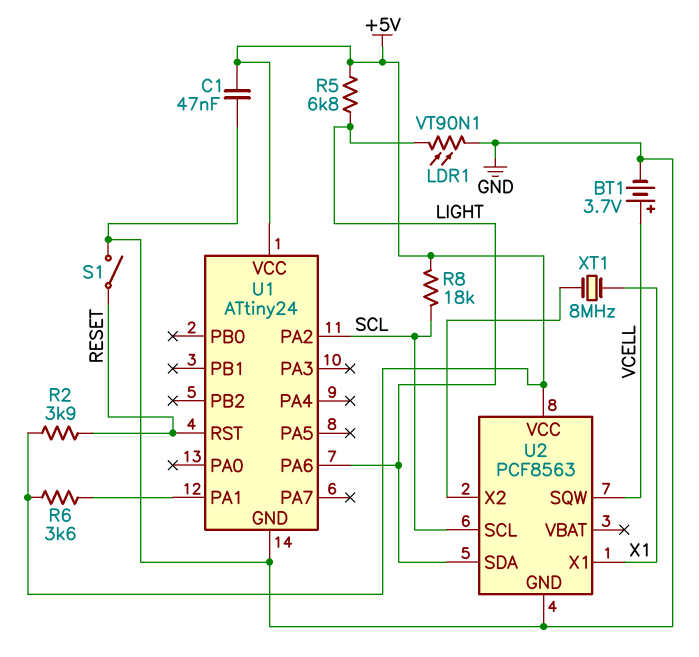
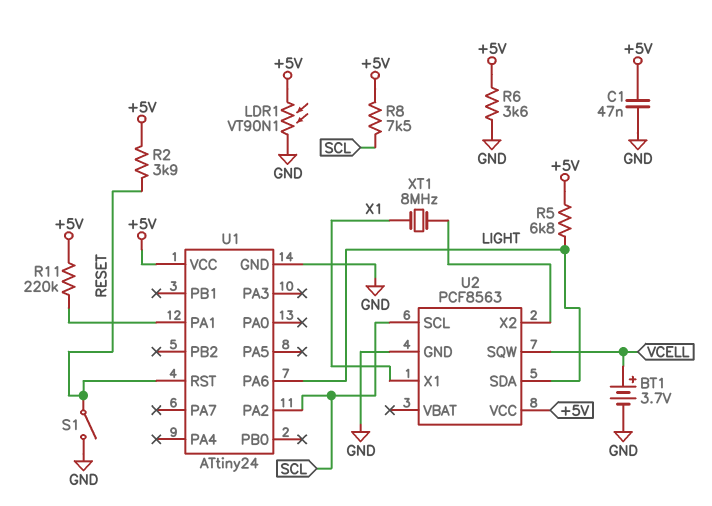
LDR1: VT90N1 (GND, LIGHT) -> VT90N1 (+5V, GND)
R6: 3.6k (+5V, U1/PA1) -> 3.6k (+5V, GND)
R8: 18k (+5V, SCL) -> 7.5k (+5V, SCL)
R11: none -> 220k (+5V, U1/PA1)

